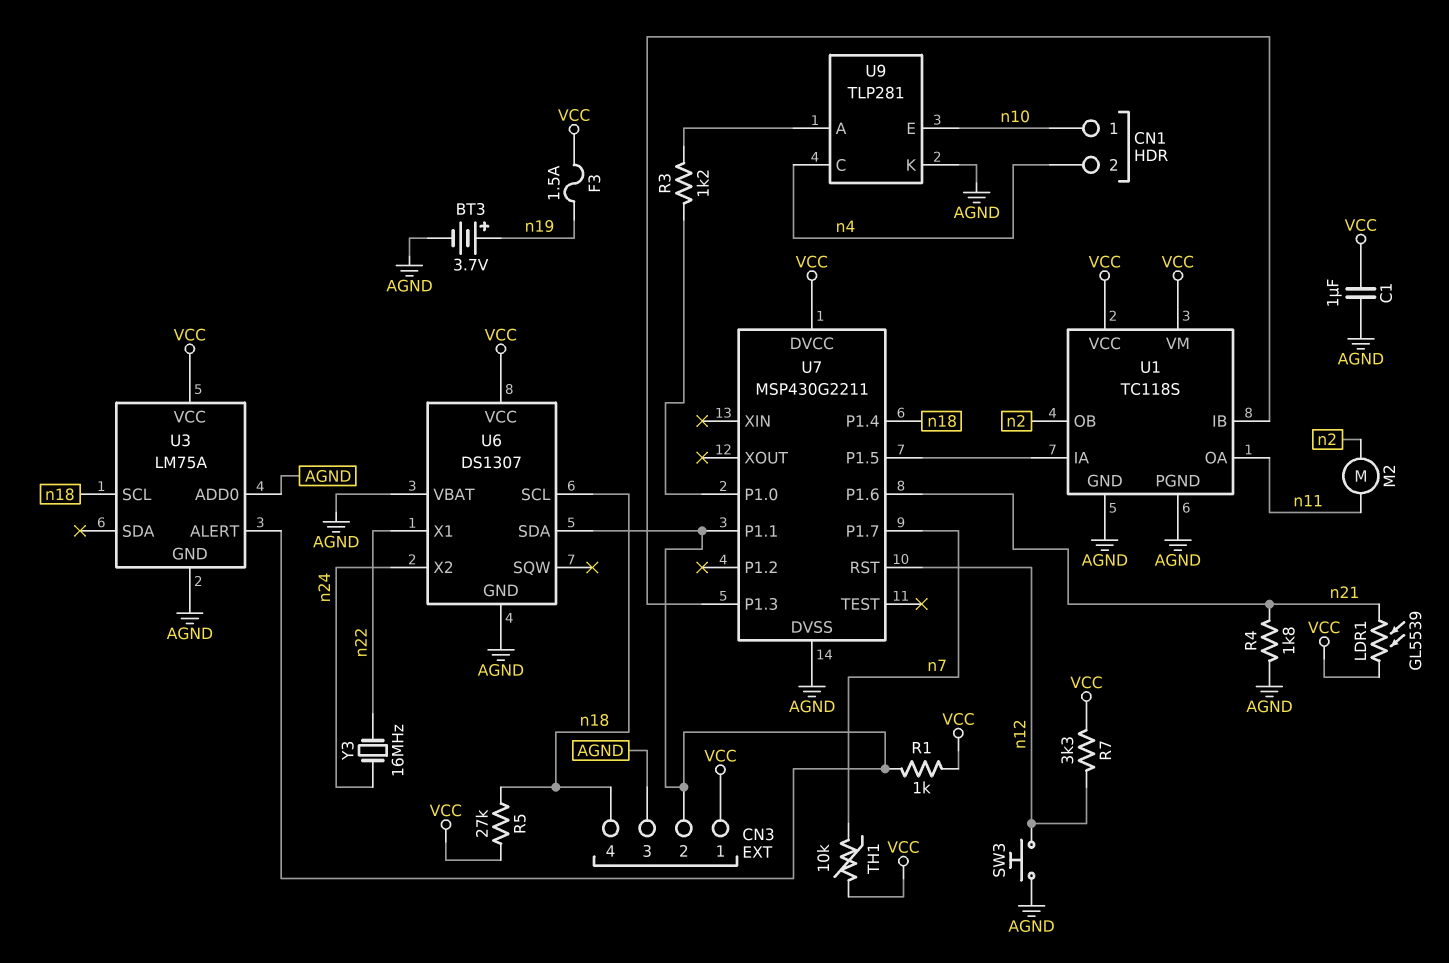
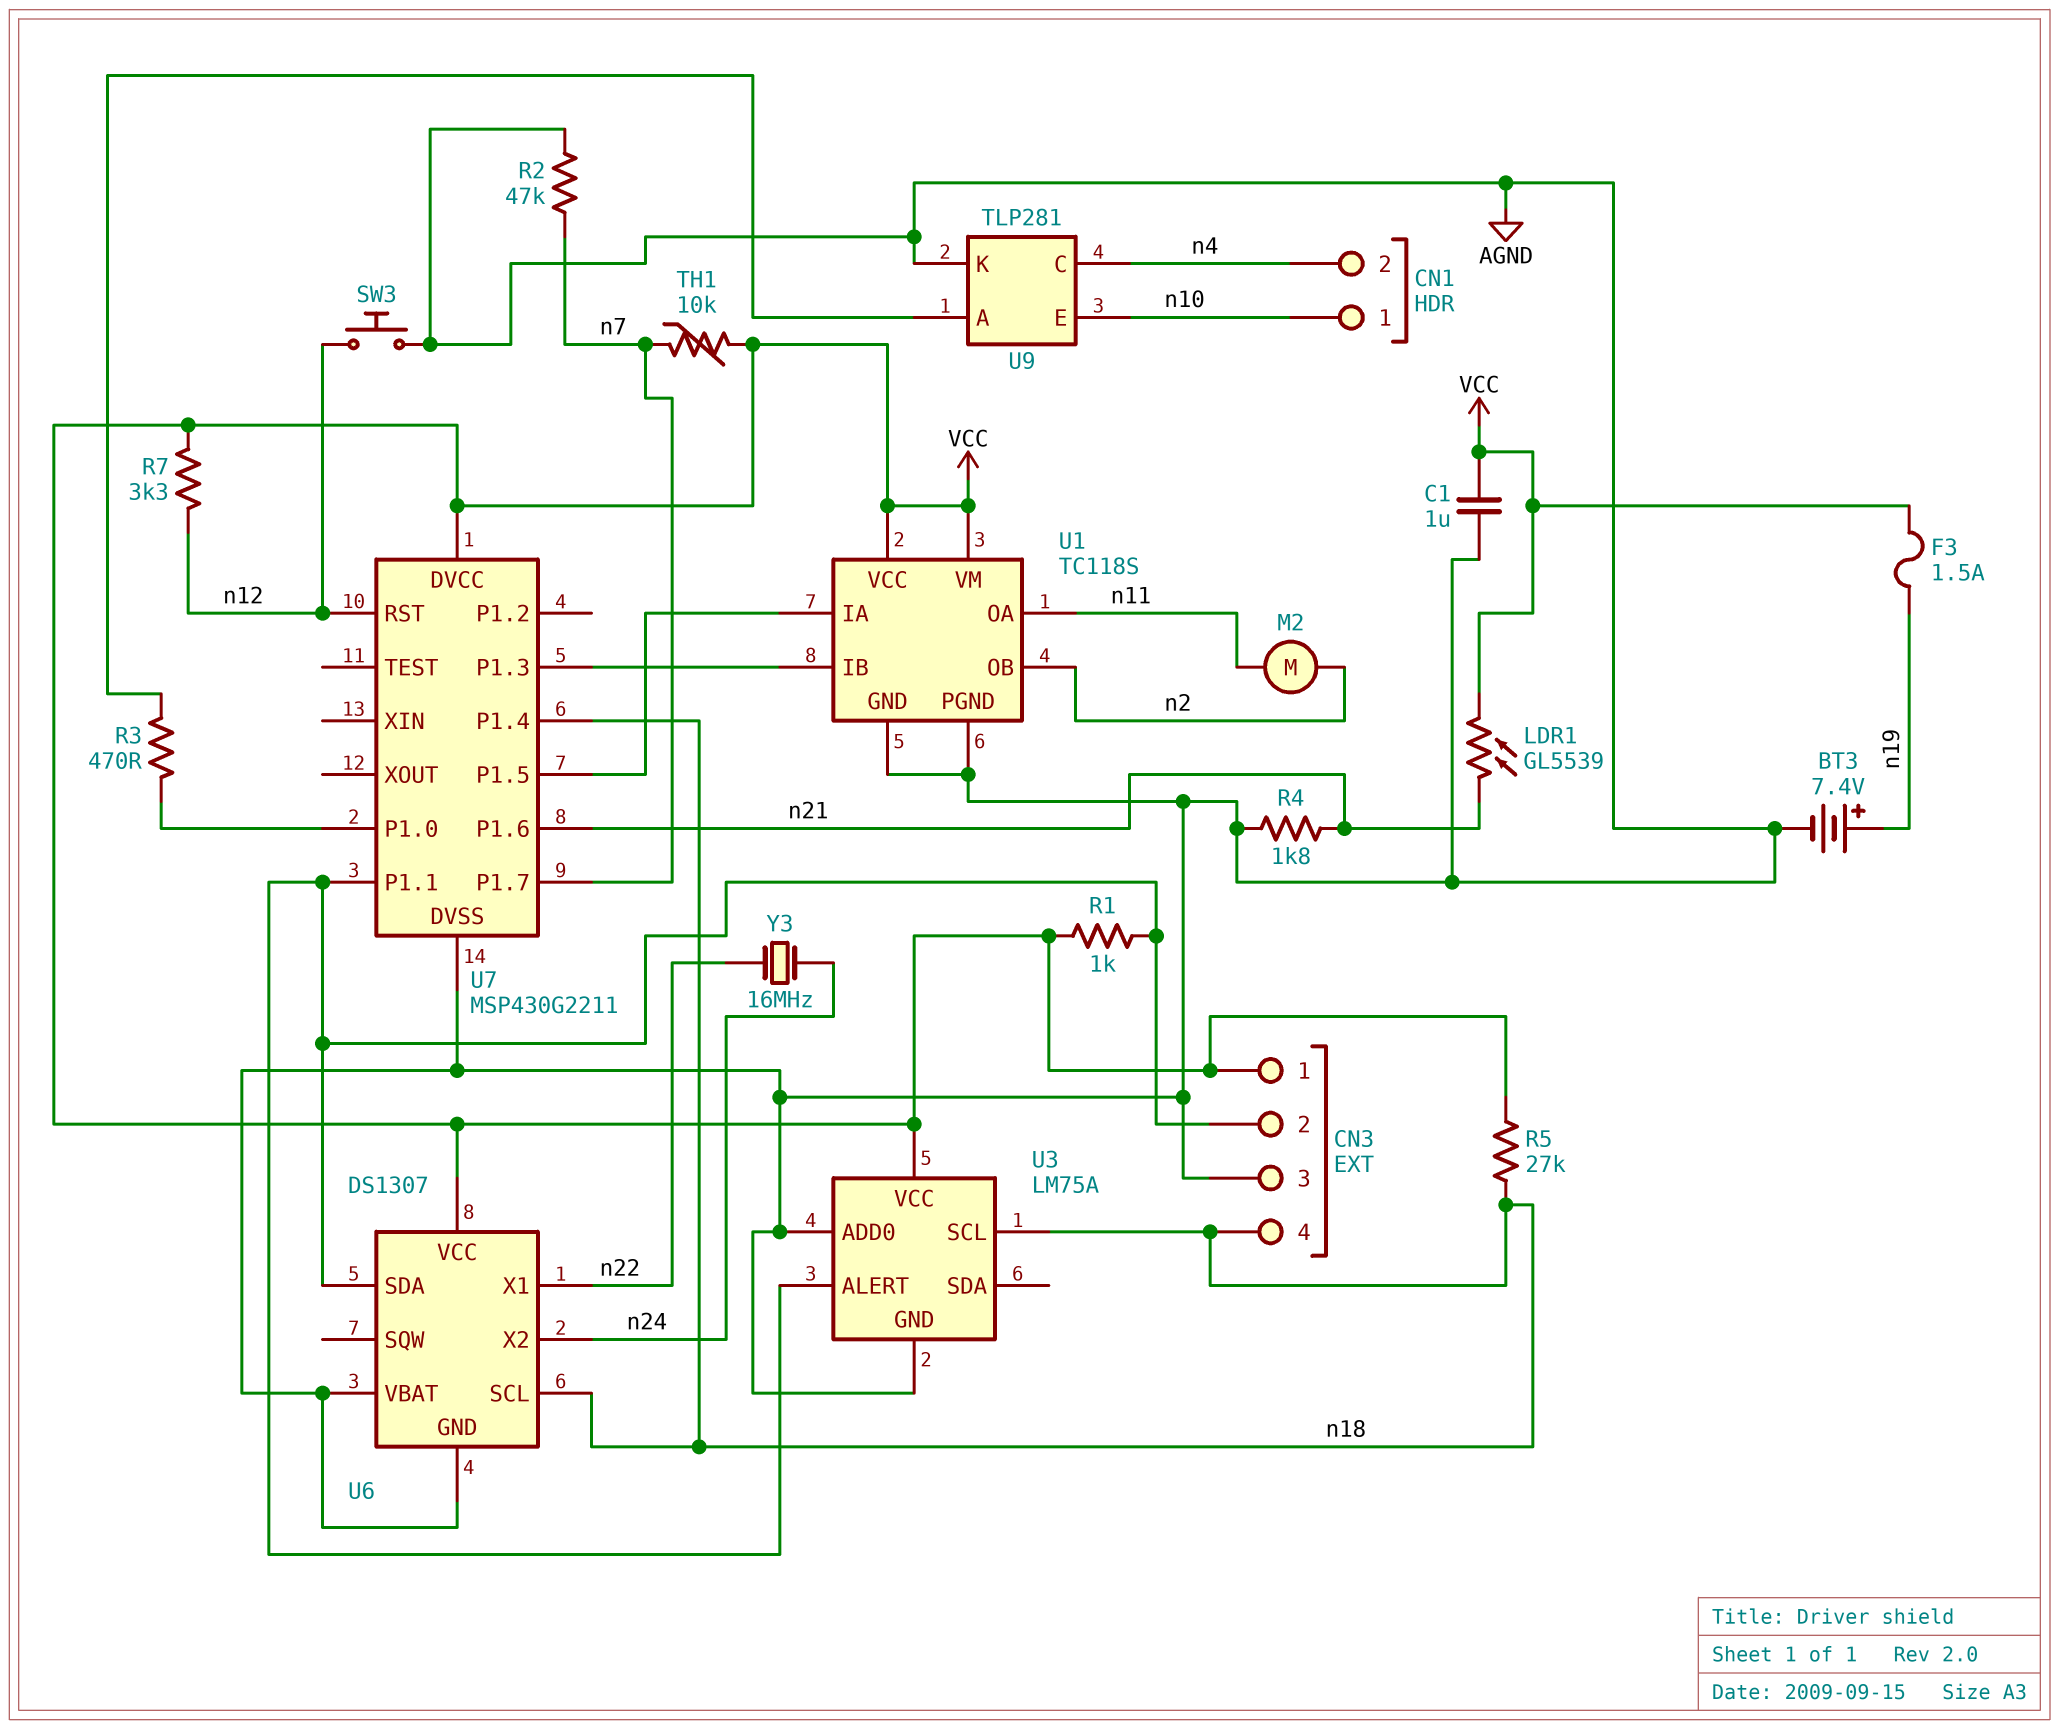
BT3: 3.7V (plus n19, minus AGND) -> 7.4V (plus n19, minus AGND)
R2: none -> 47k (AGND, n7)
R3: 1.2k (U7/P1.0, U9/A) -> 470 (U7/P1.0, U9/A)

